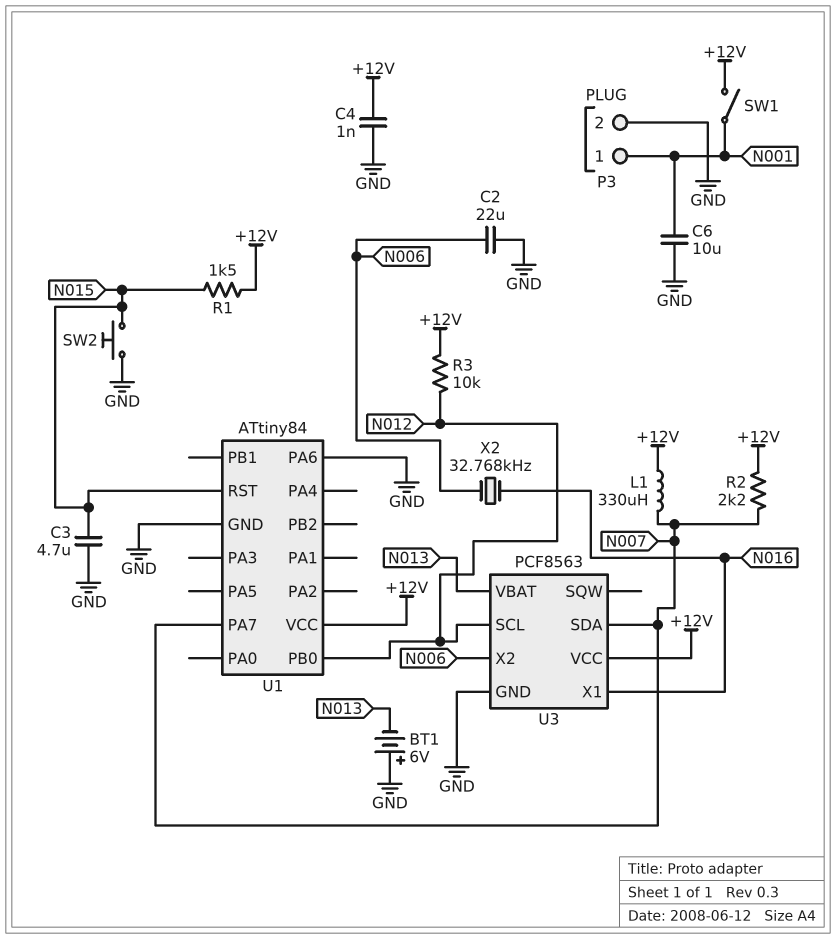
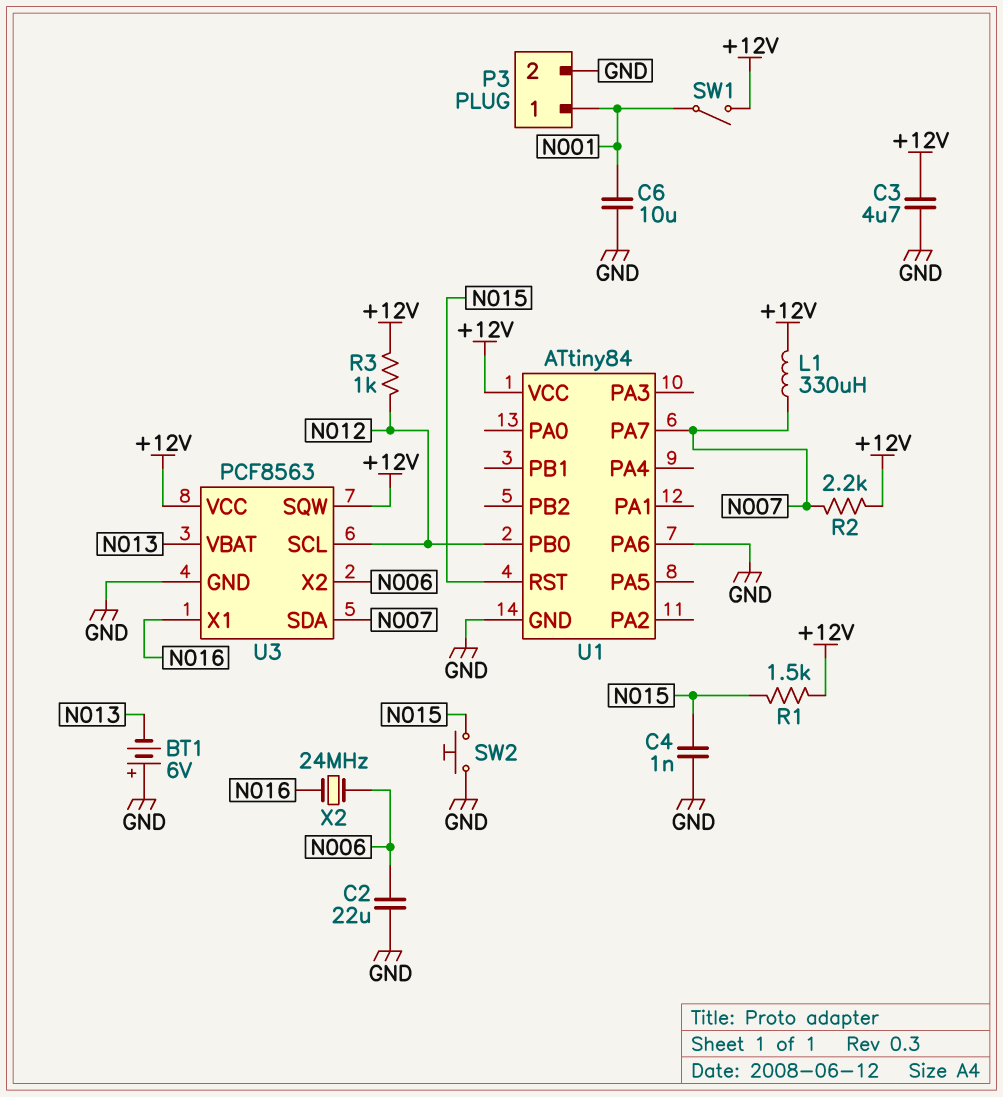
C3: 4.7uF (GND, N015) -> 4.7uF (+12V, GND)
C4: 1nF (+12V, GND) -> 1nF (GND, N015)
R3: 10k (+12V, N012) -> 1k (+12V, N012)
U3 pin SQW: none -> +12V
X2: 32.768kHz (N006, N016) -> 24MHz (N006, N016)

